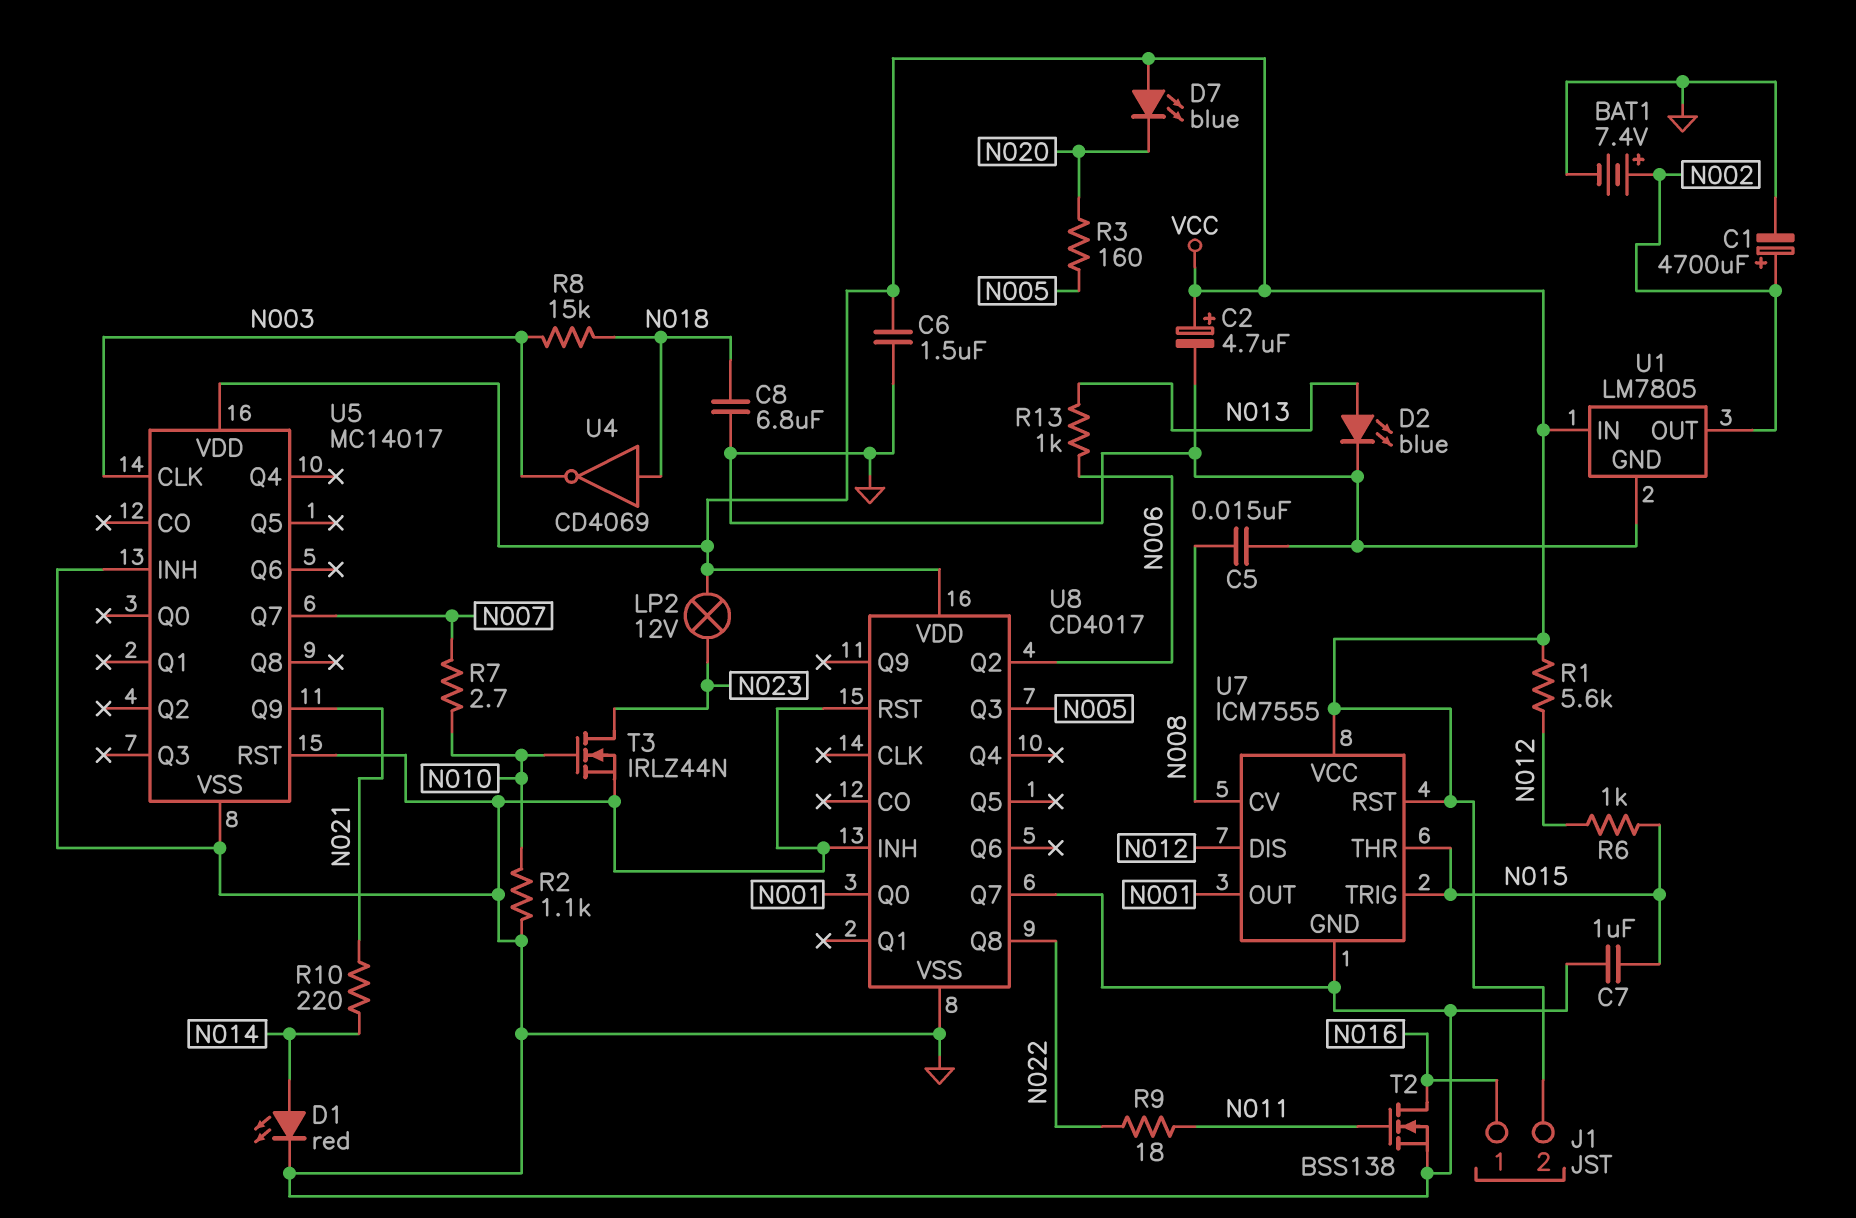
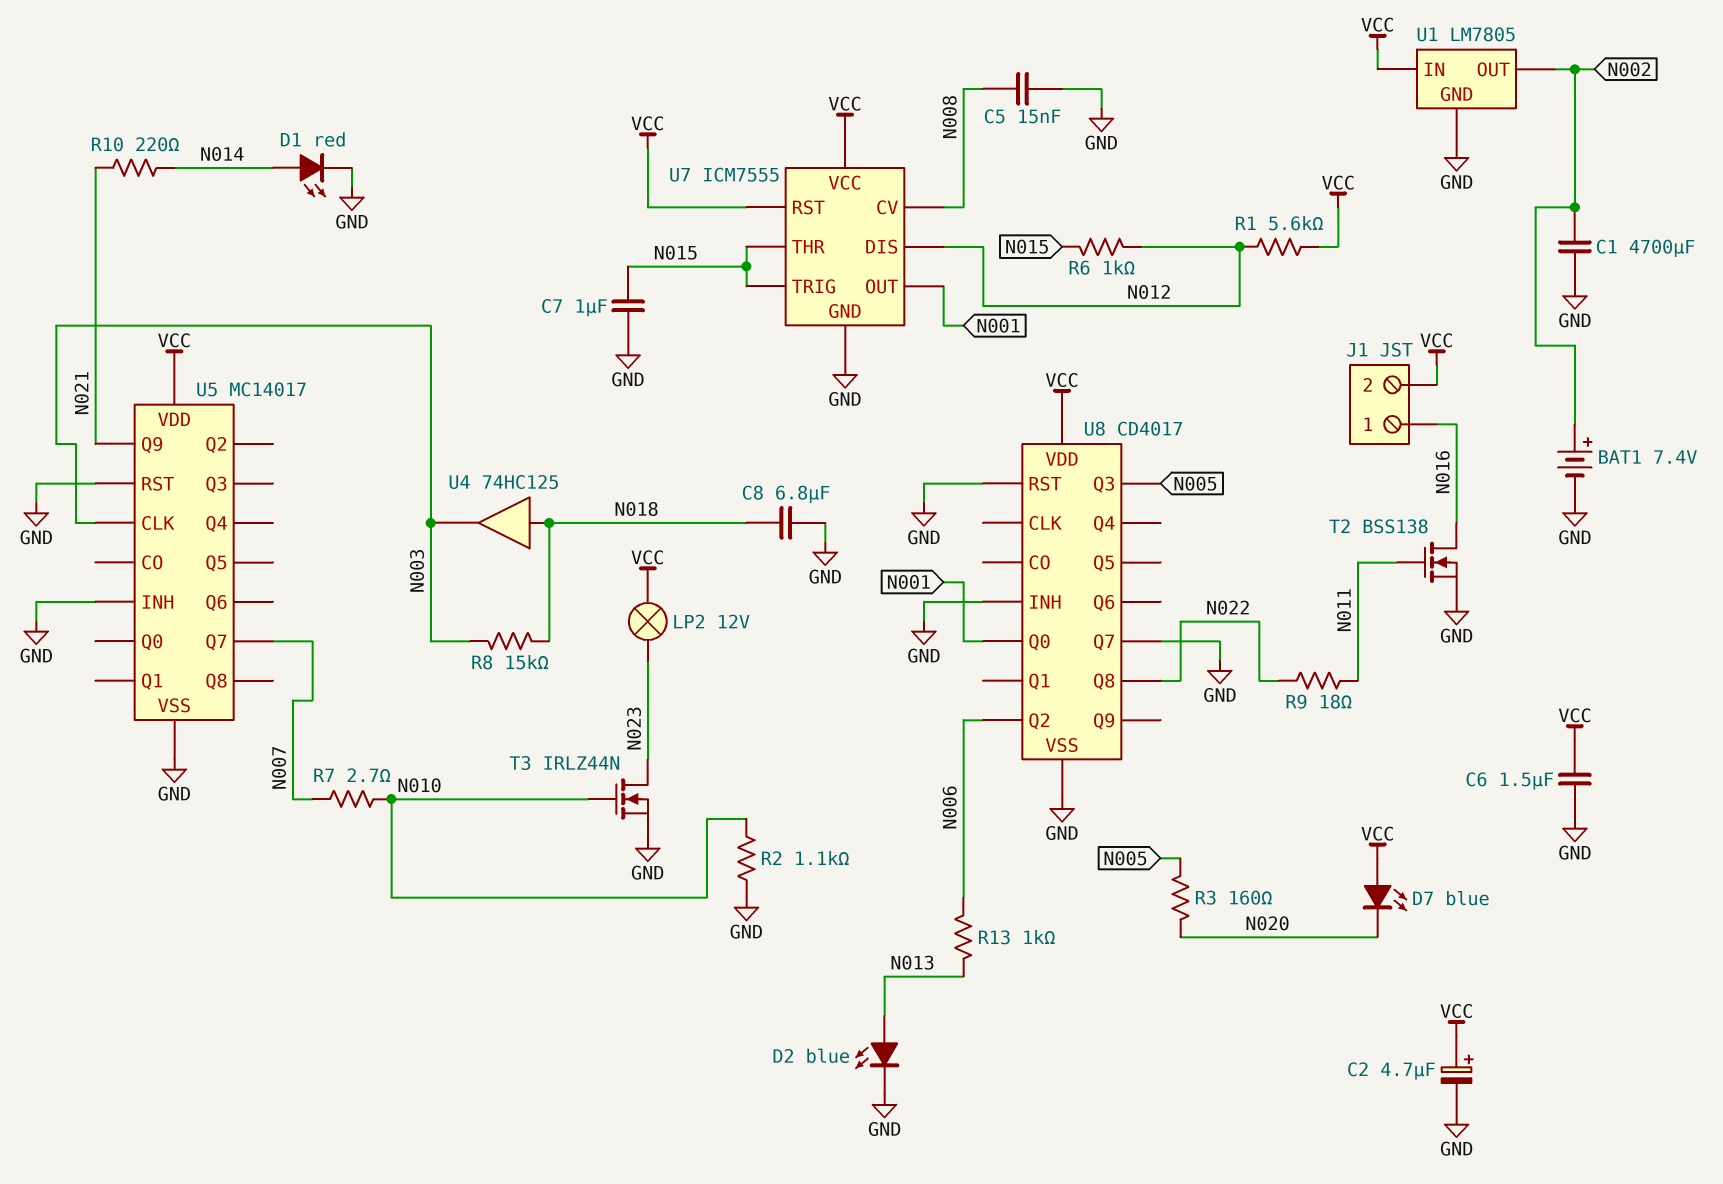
C1: 4700uF (plus N002, minus GND) -> 4700uF (GND, N002)
U4: NOT CD4069 (in N018, out N003) -> buffer 74HC125 (in N018, out N003)

